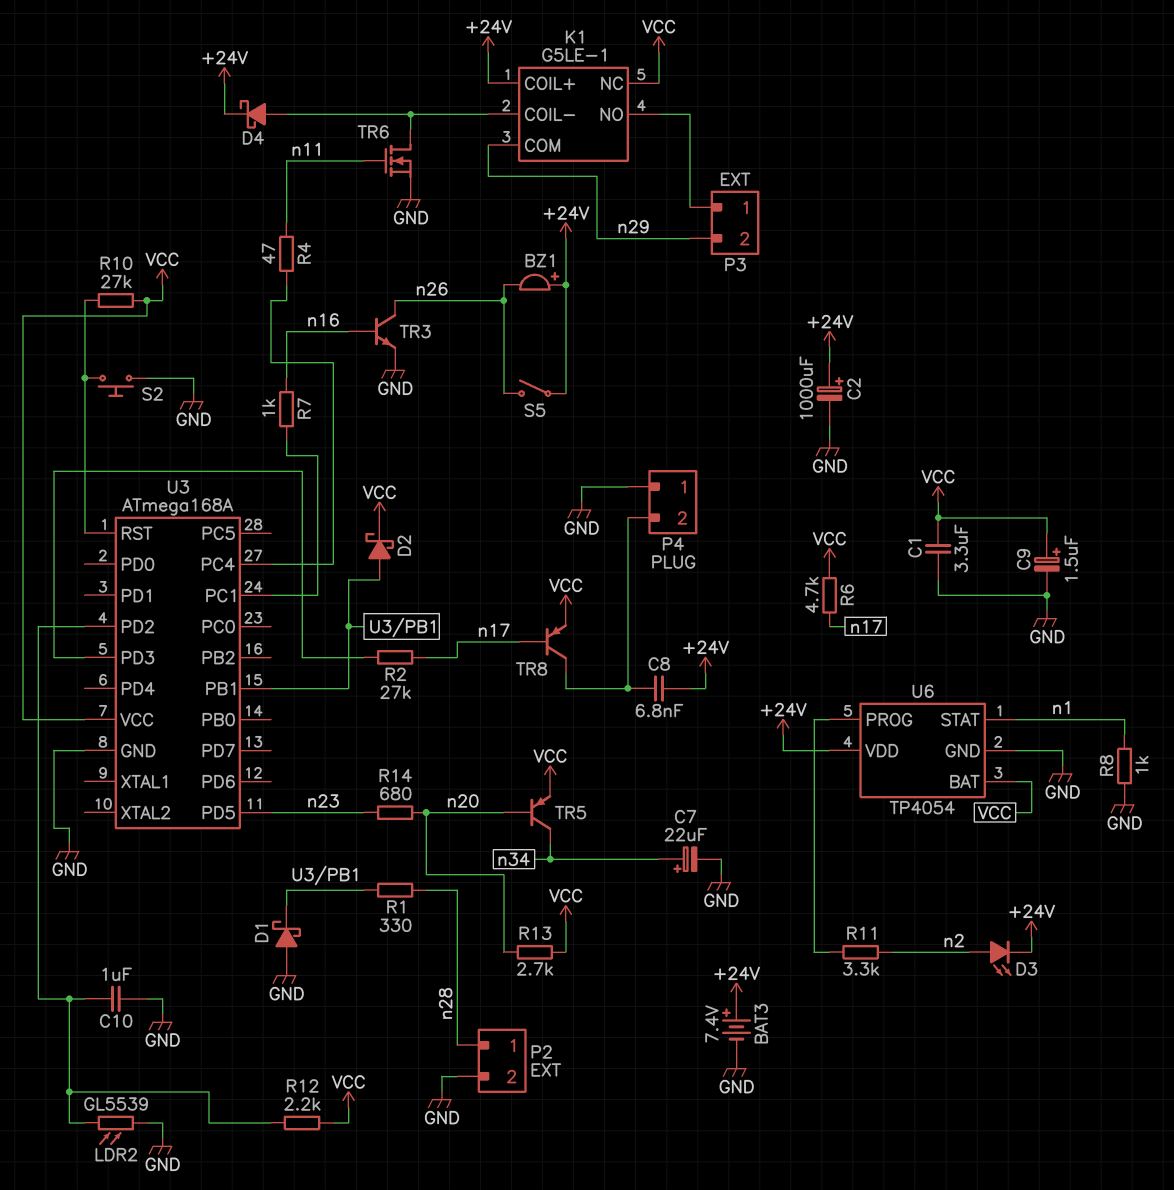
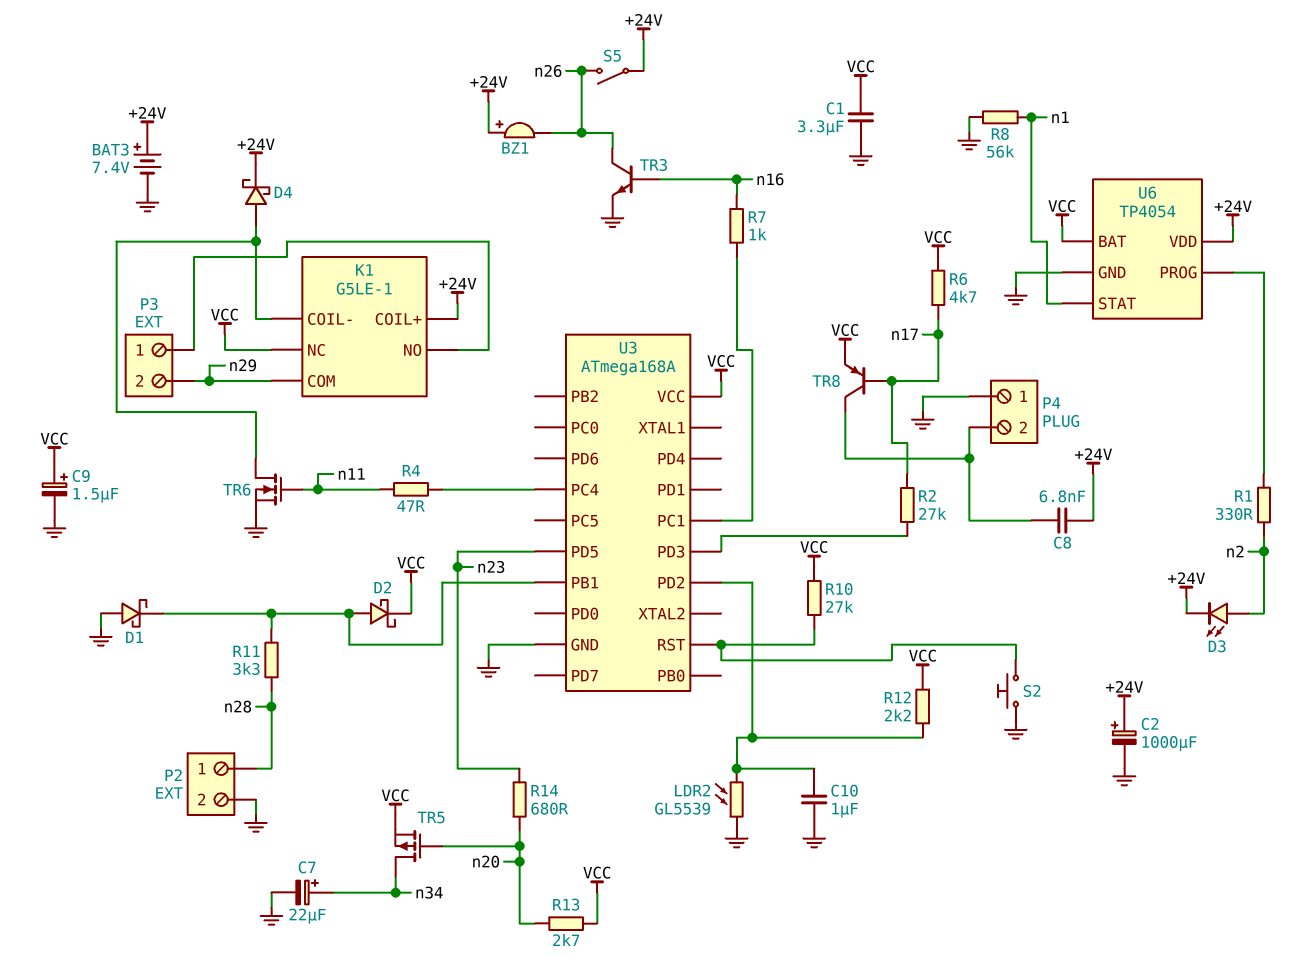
R1: 330 (U3/PB1, n28) -> 330 (U6/PROG, n2)
R8: 1k (GND, n1) -> 56k (GND, n1)
R11: 3.3k (U6/PROG, n2) -> 3.3k (U3/PB1, n28)
TR5: PNP (B n20, C n34, E VCC) -> PMOS (G n20, D n34, S VCC)

